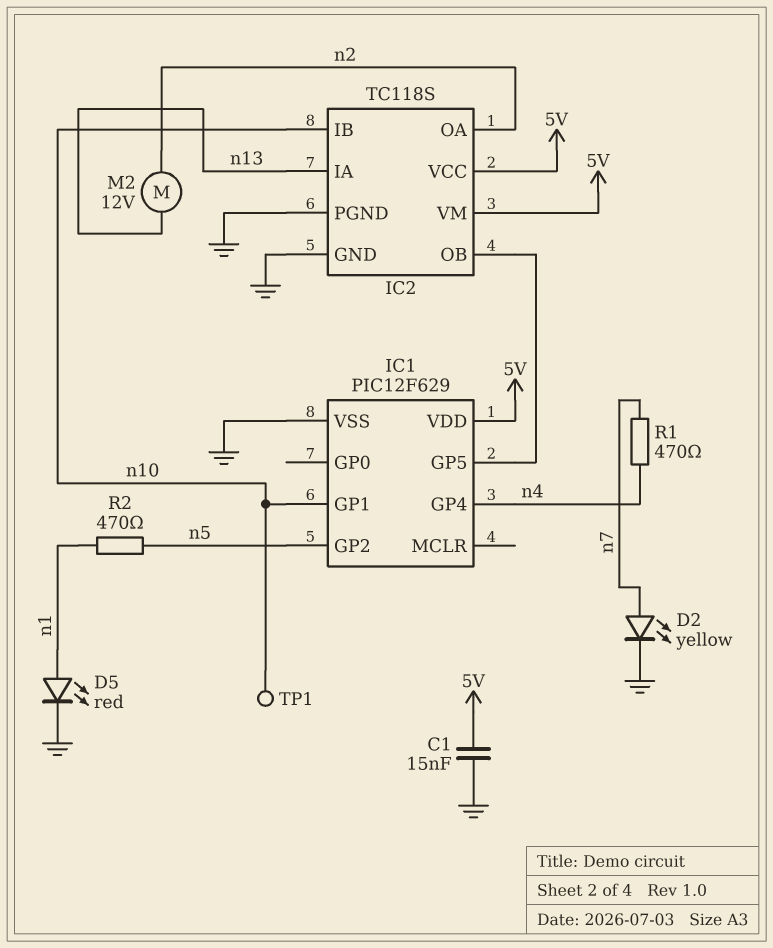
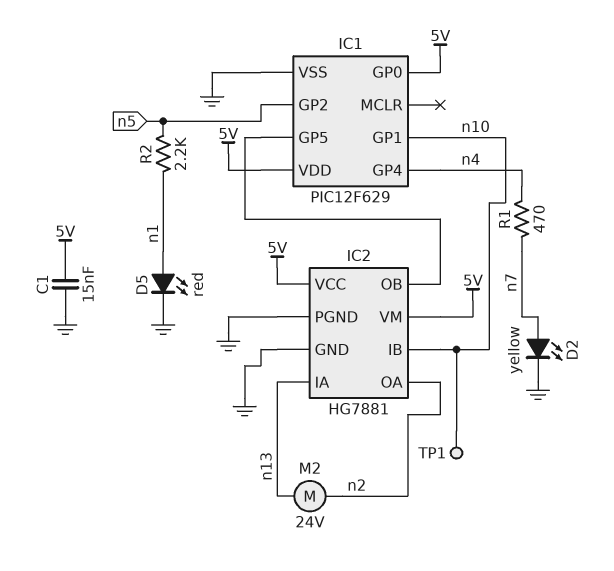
IC1 pin GP0: none -> 5V
IC2: TC118S -> HG7881
M2: motor 12V (n2, n13) -> motor 24V (n2, n13)
R2: 470 (n1, n5) -> 2.2k (n1, n5)

